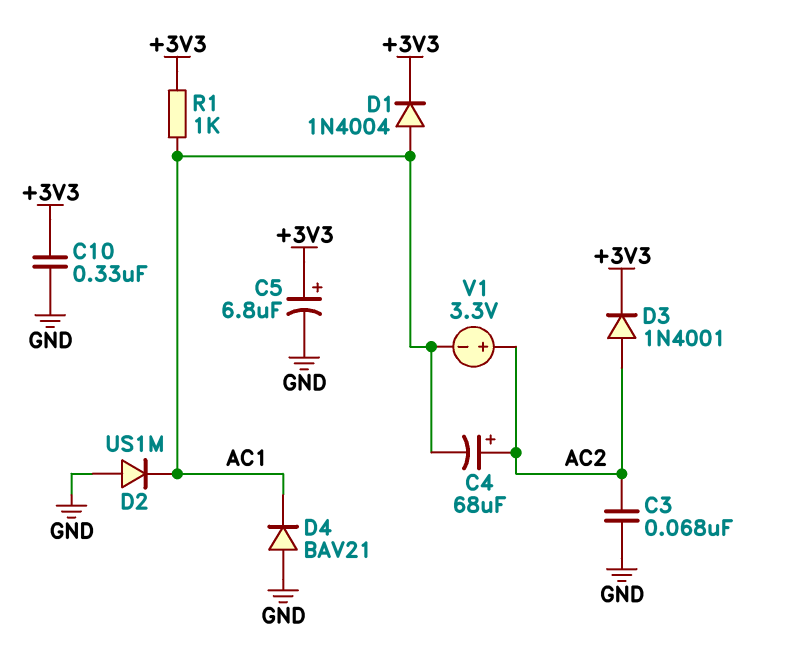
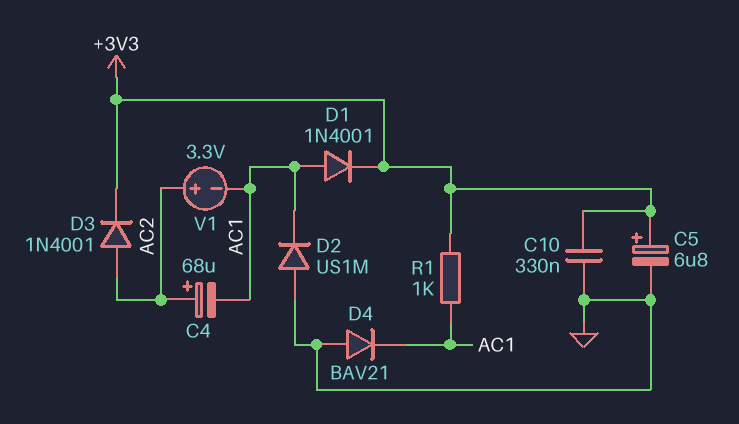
C3: 68nF (AC2, GND) -> none
D1: diode 1N4004 (A AC1, K +3V3) -> diode 1N4001 (A AC1, K +3V3)

